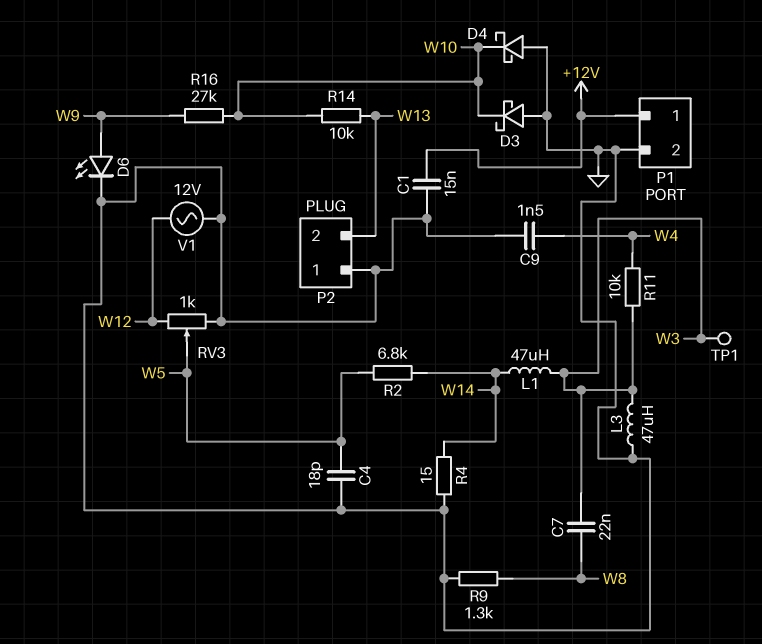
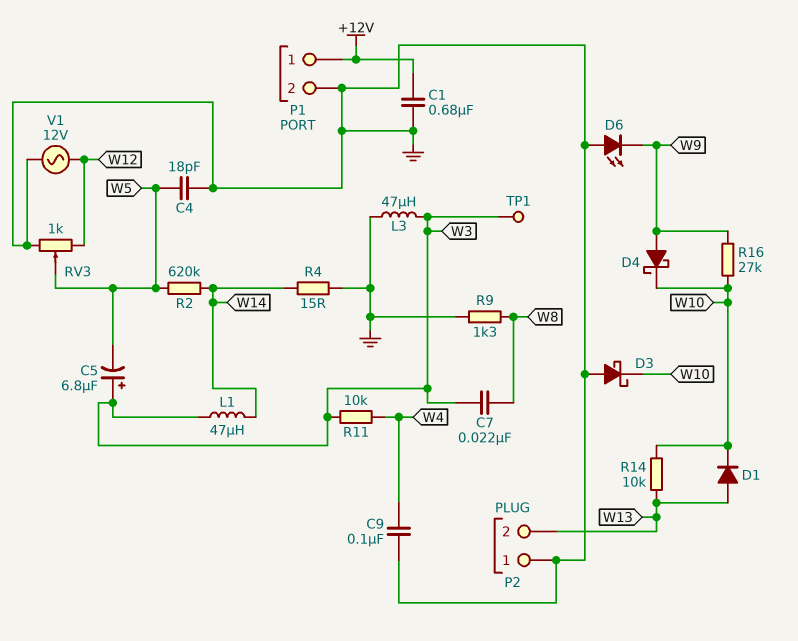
C1: 15nF (+12V, GND) -> 680nF (+12V, GND)
C5: none -> 6.8uF (plus W3, minus W5)
C9: 1.5nF (GND, W4) -> 100nF (GND, W4)
D1: none -> diode (A W13, K W10)
D4: schottky (A GND, K W10) -> schottky (A W9, K W10)
D6: LED (A W9, K GND) -> LED (A GND, K W9)
R2: 6.8k (W5, W14) -> 620k (W5, W14)

